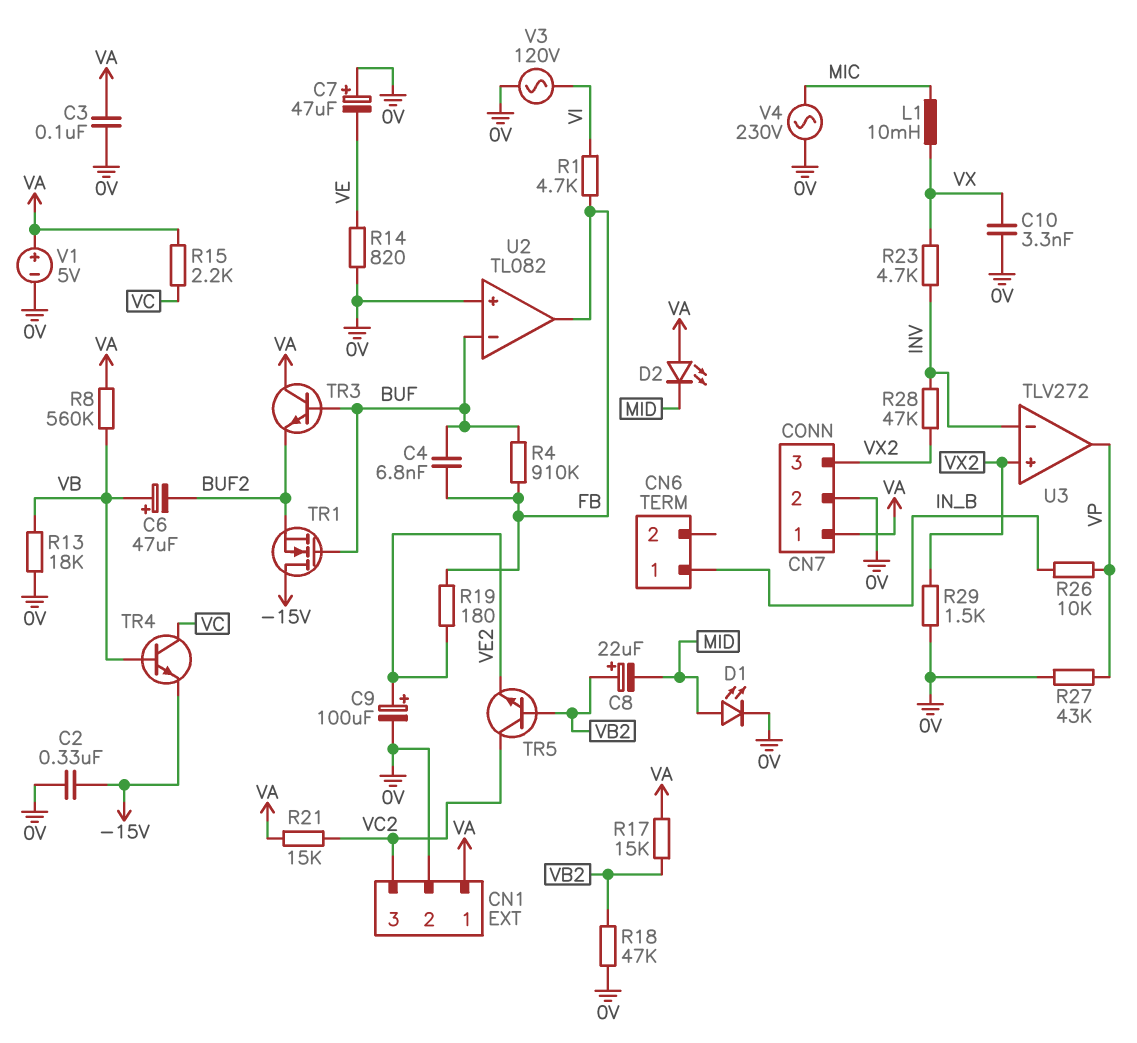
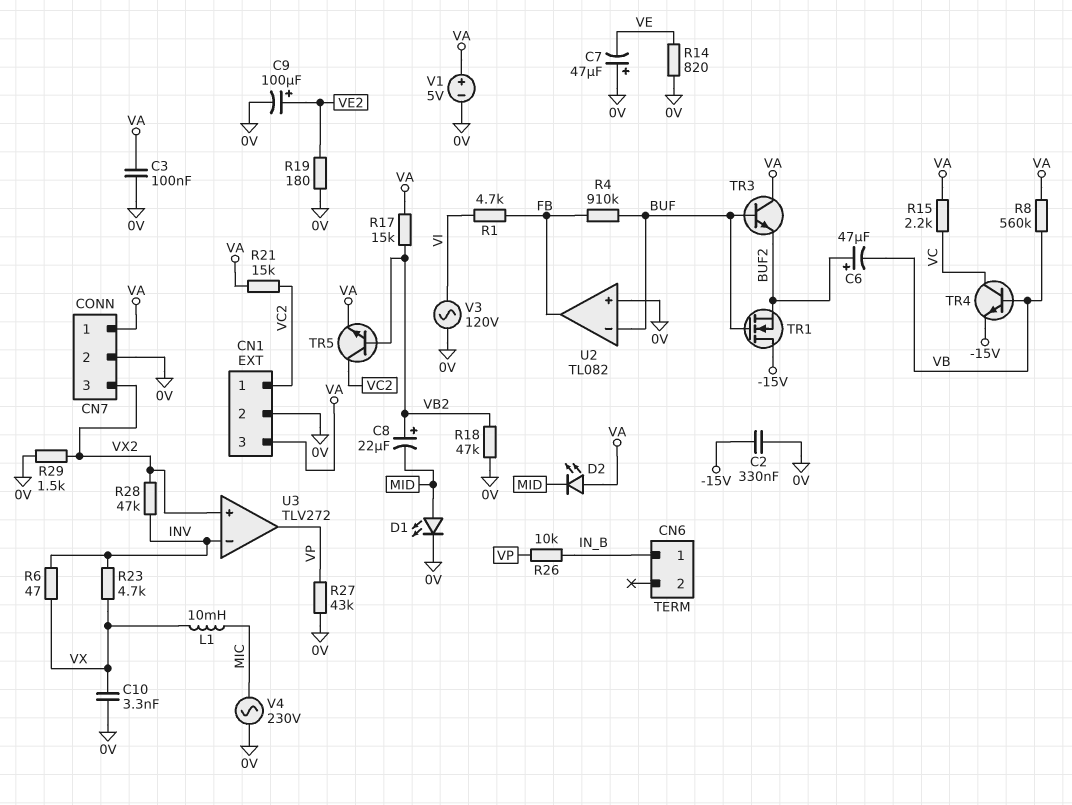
C4: 6.8nF (BUF, FB) -> none
C6: 47uF (plus VB, minus BUF2) -> 47uF (plus BUF2, minus VB)
CN1 pin 1: VA -> VC2
CN1 pin 3: VC2 -> VA
R6: none -> 47 (INV, VX)
R13: 18k (0V, VB) -> none
R19: 180 (FB, VE2) -> 180 (0V, VE2)
TR5: NPN (B VB2, C VC2, E VE2) -> NPN (B VB2, C VC2, E VA)

